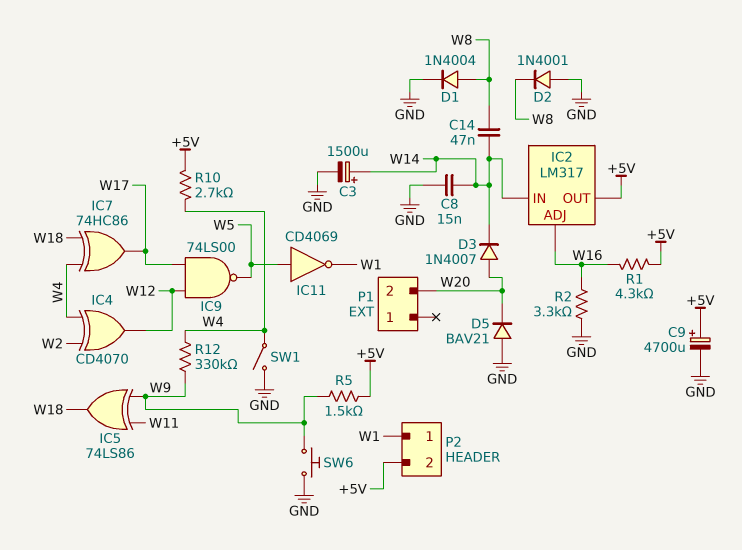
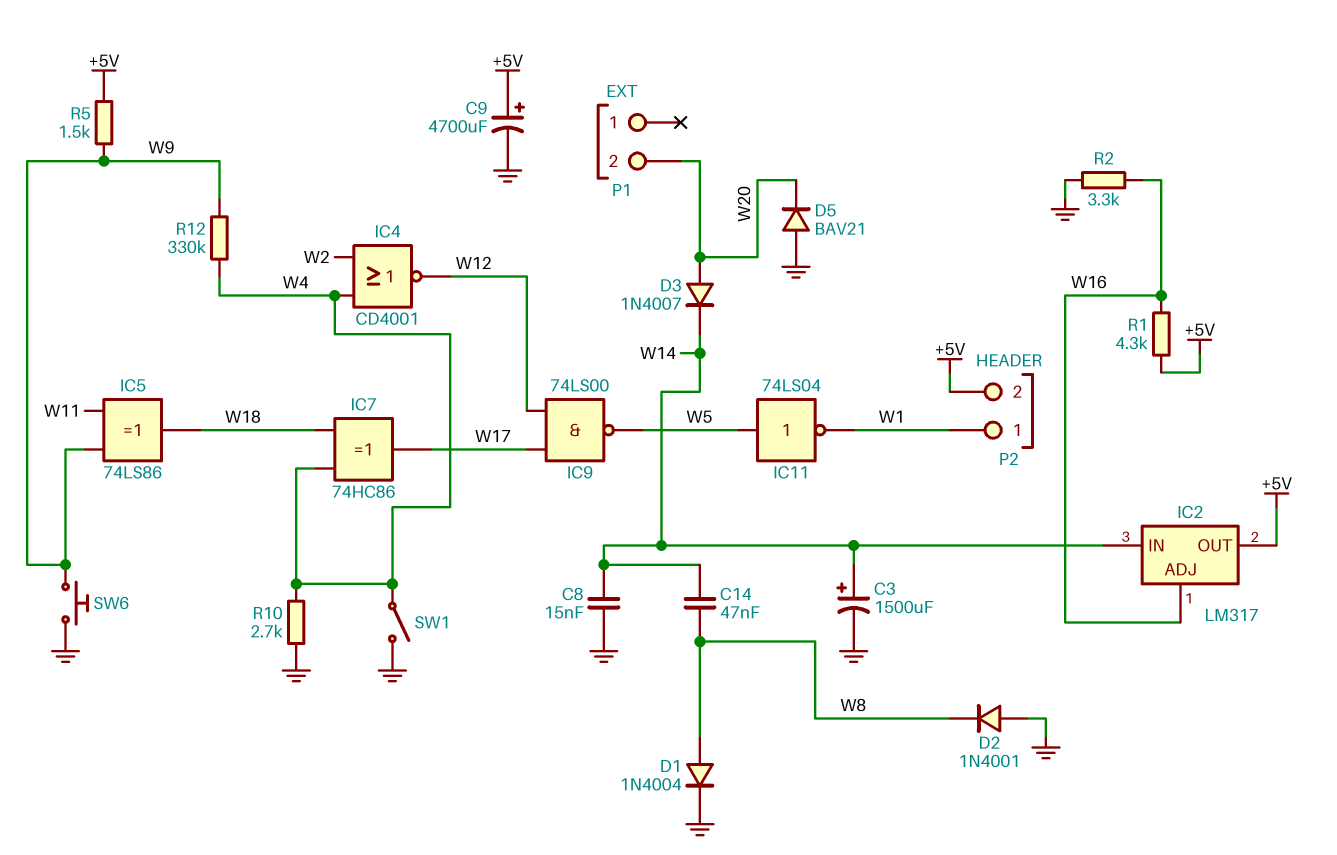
IC4: XOR CD4070 (in W2, in W4, out W12) -> NOR CD4001 (in W2, in W4, out W12)
IC11: NOT CD4069 (in W5, out W1) -> NOT 74LS04 (in W5, out W1)
R10: 2.7k (+5V, W4) -> 2.7k (GND, W4)

